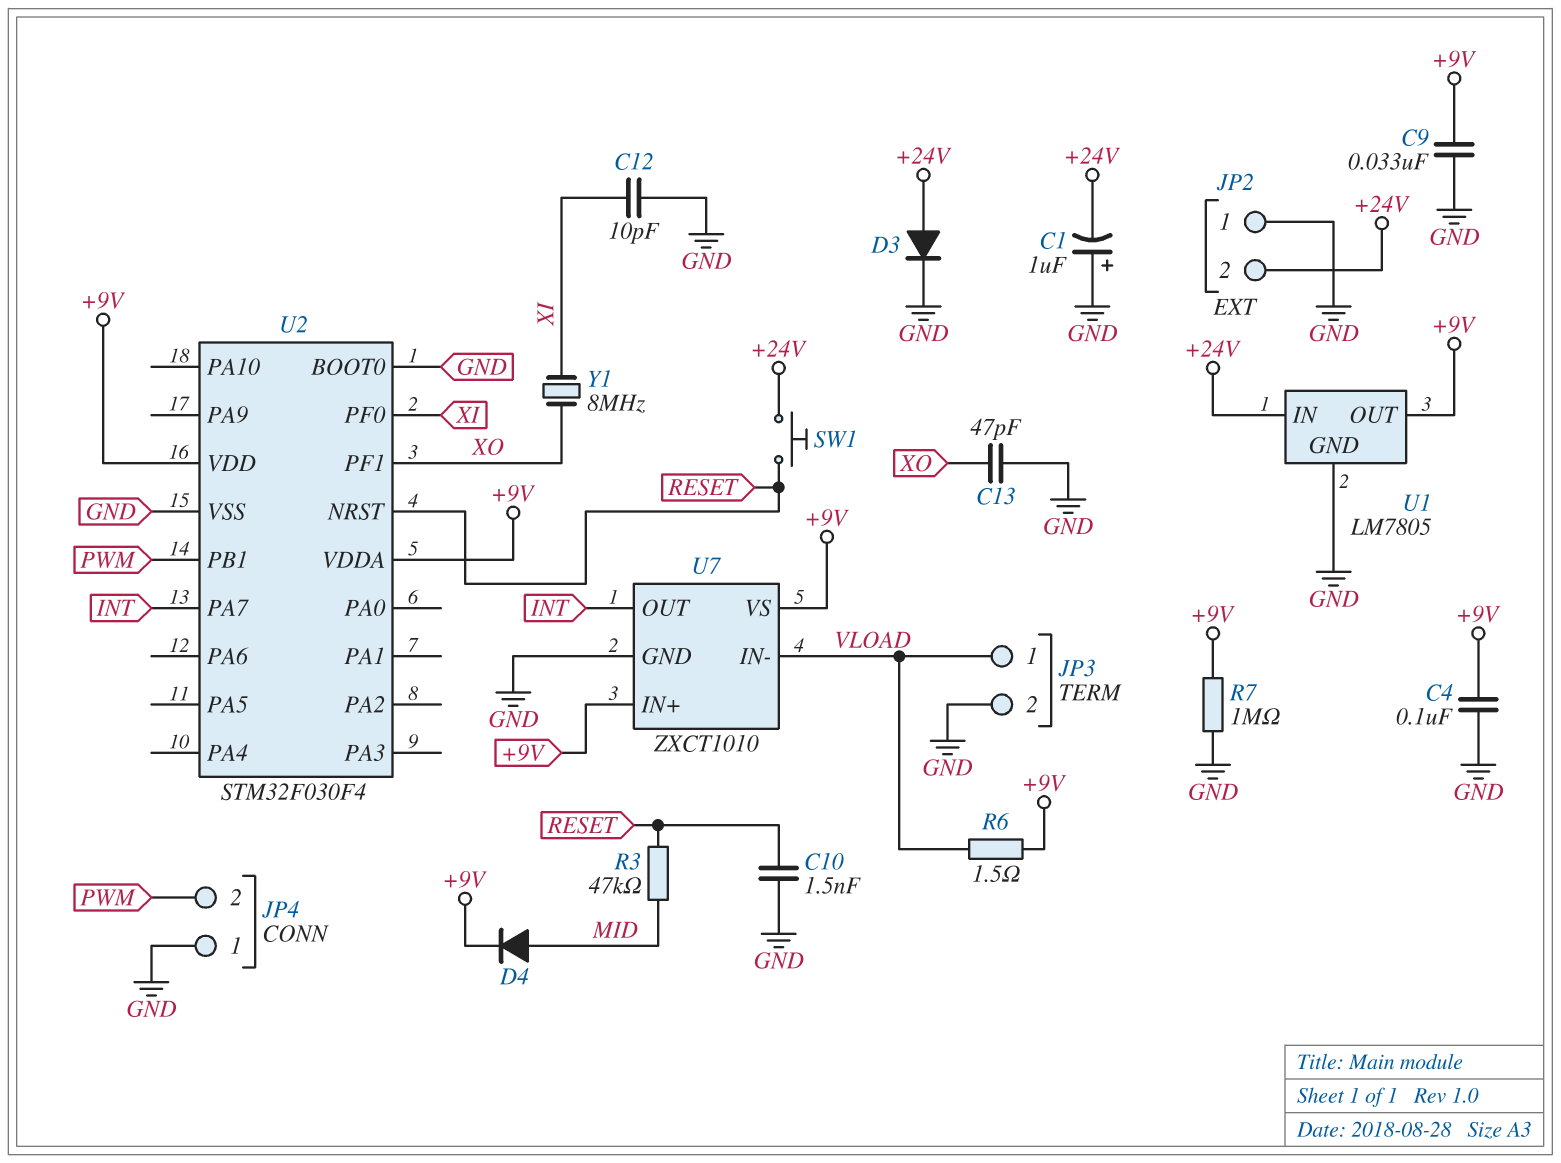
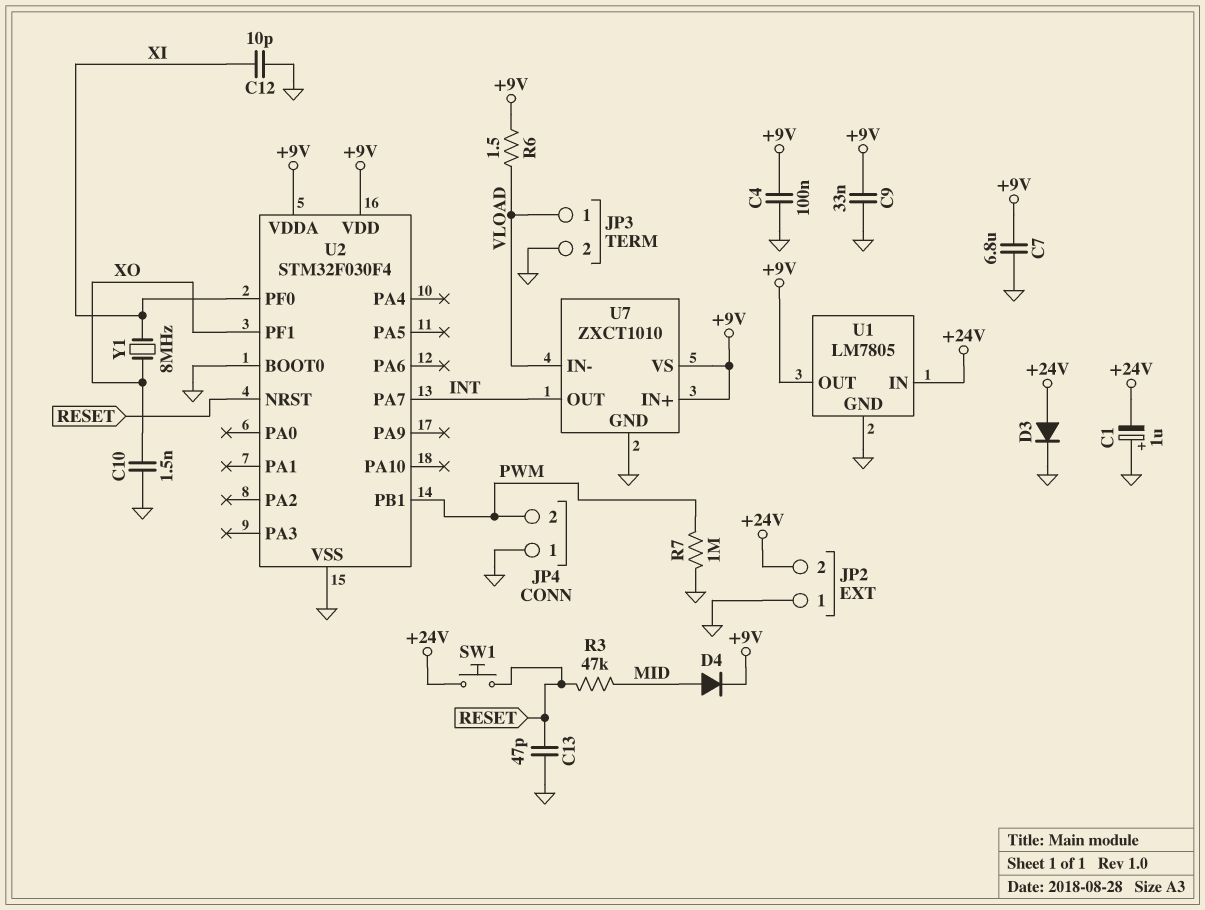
C7: none -> 6.8uF (+9V, GND)
C10: 1.5nF (GND, RESET) -> 1.5nF (GND, XO)
C13: 47pF (GND, XO) -> 47pF (GND, RESET)
R7: 1M (+9V, GND) -> 1M (GND, PWM)

